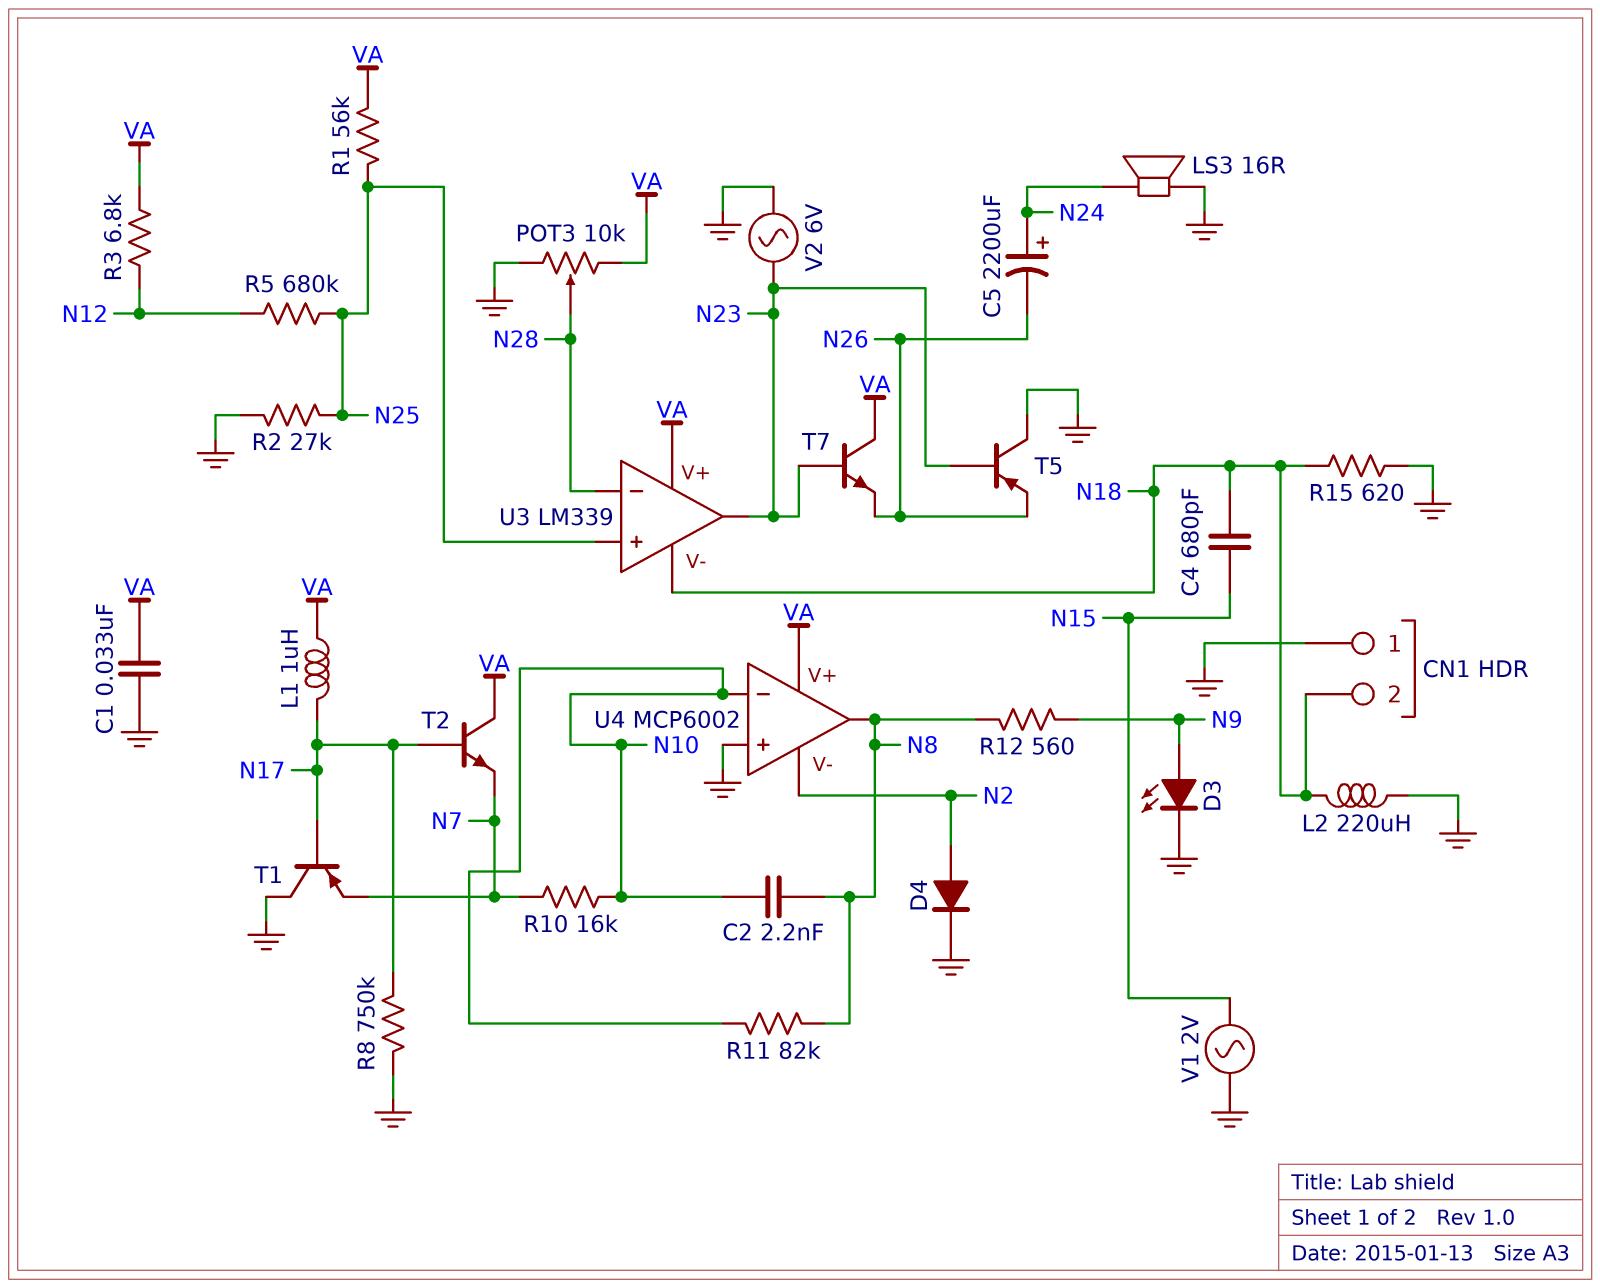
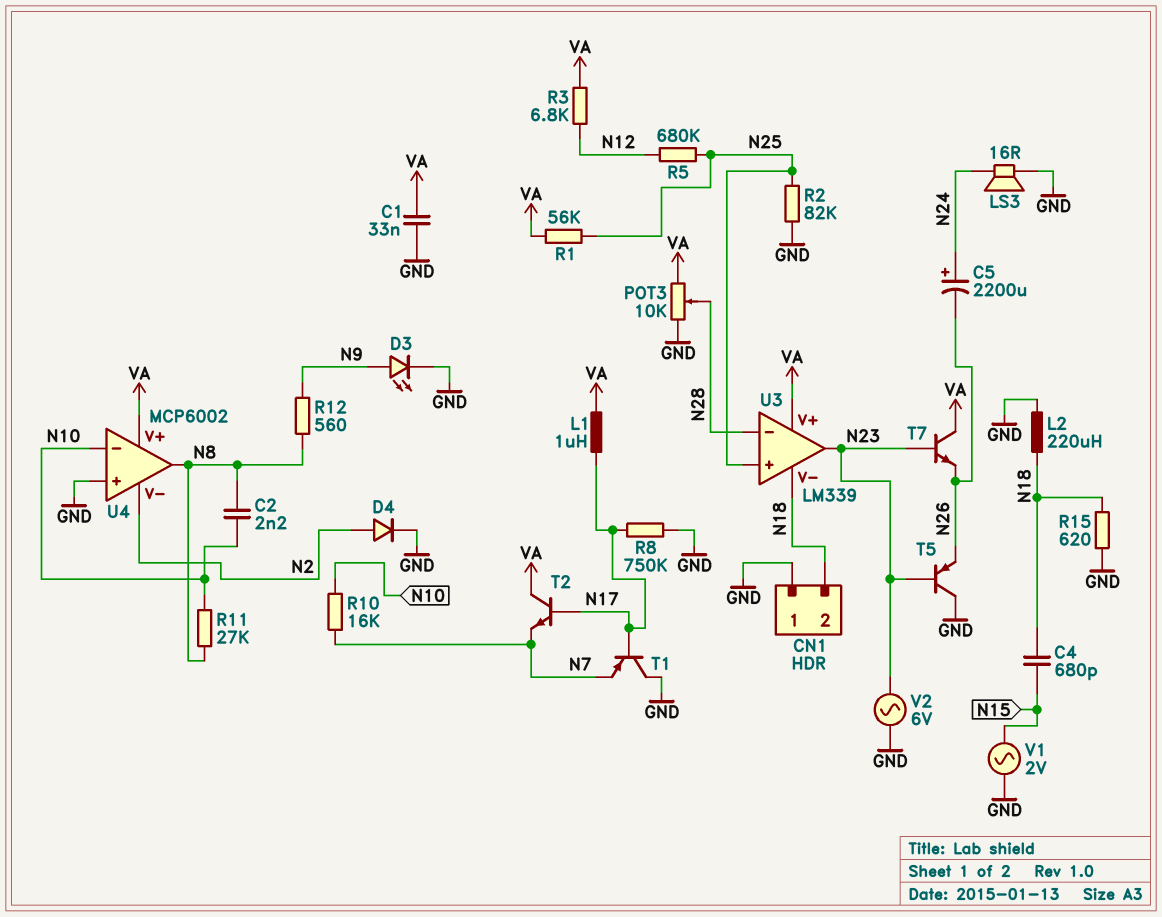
R2: 27k (GND, N25) -> 82k (GND, N25)
R11: 82k (N8, N10) -> 27k (N8, N10)

